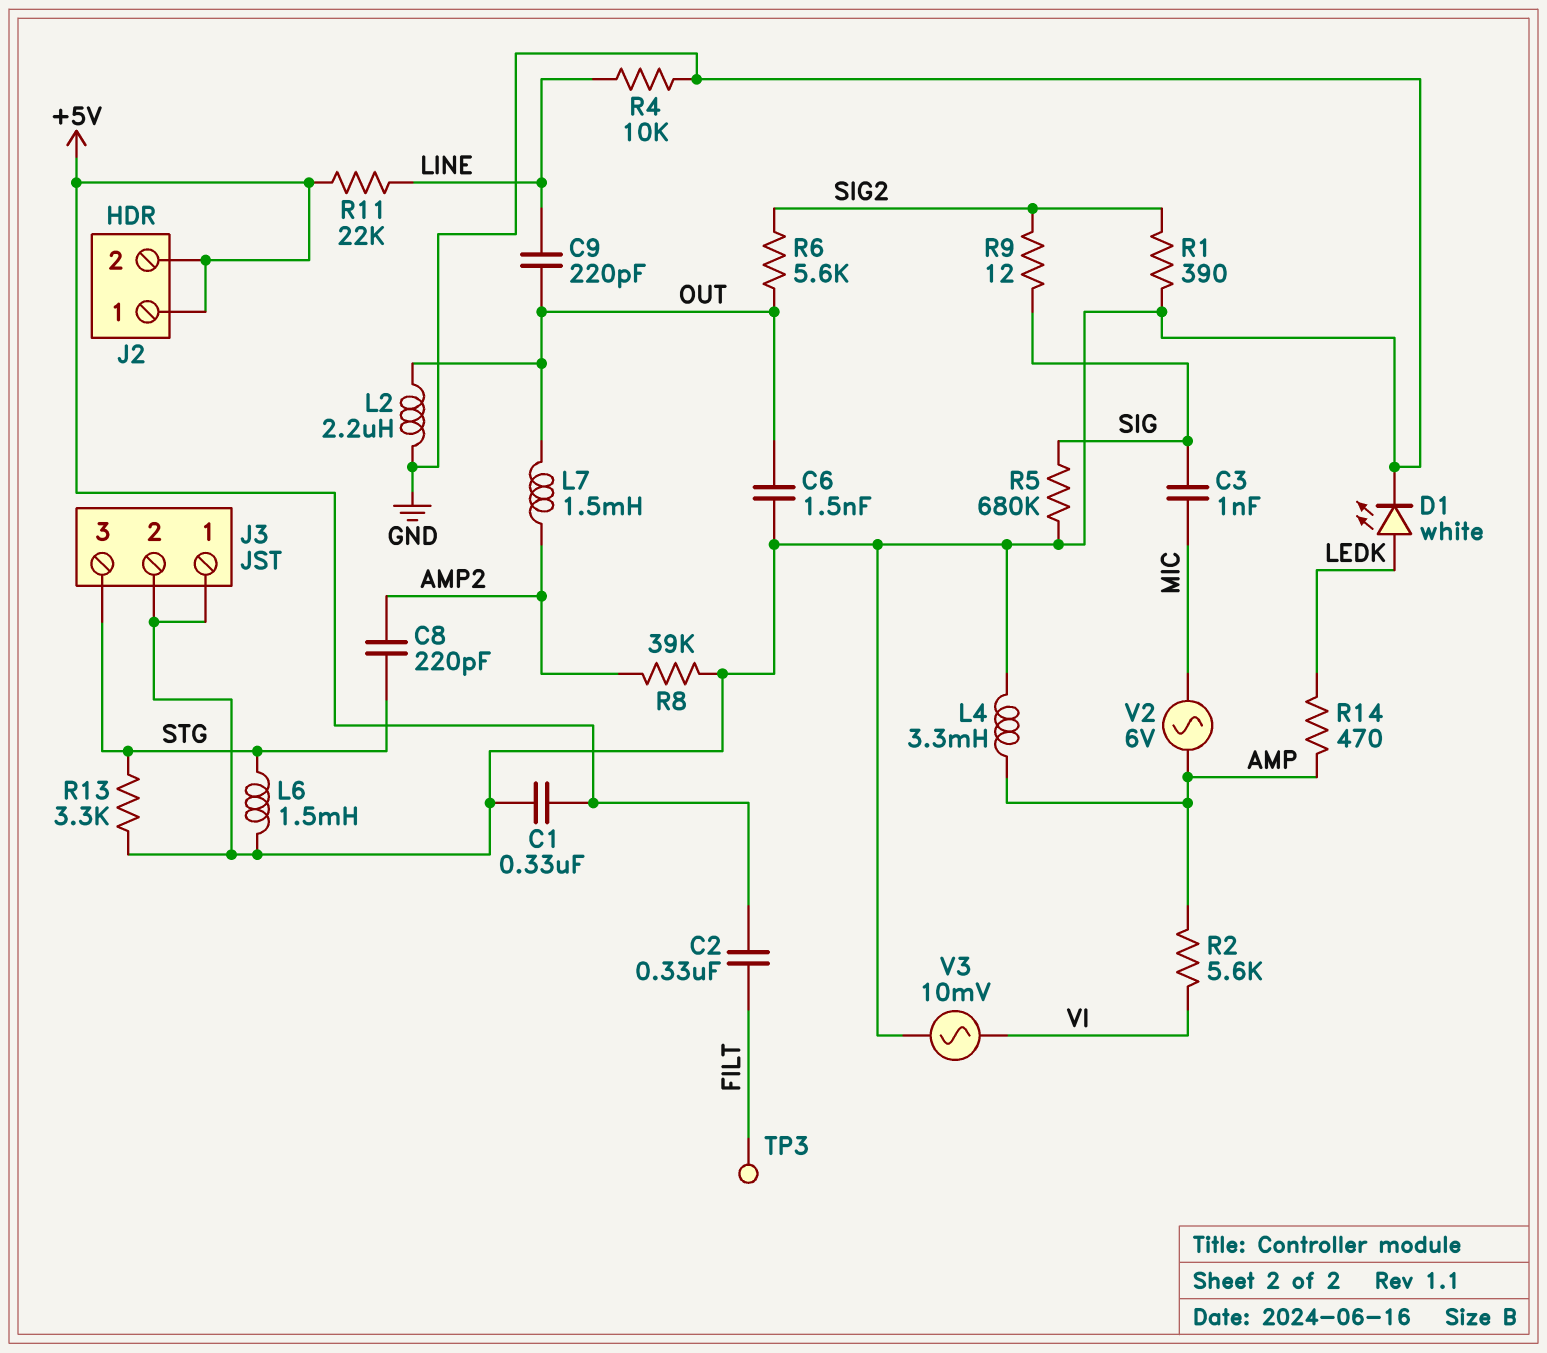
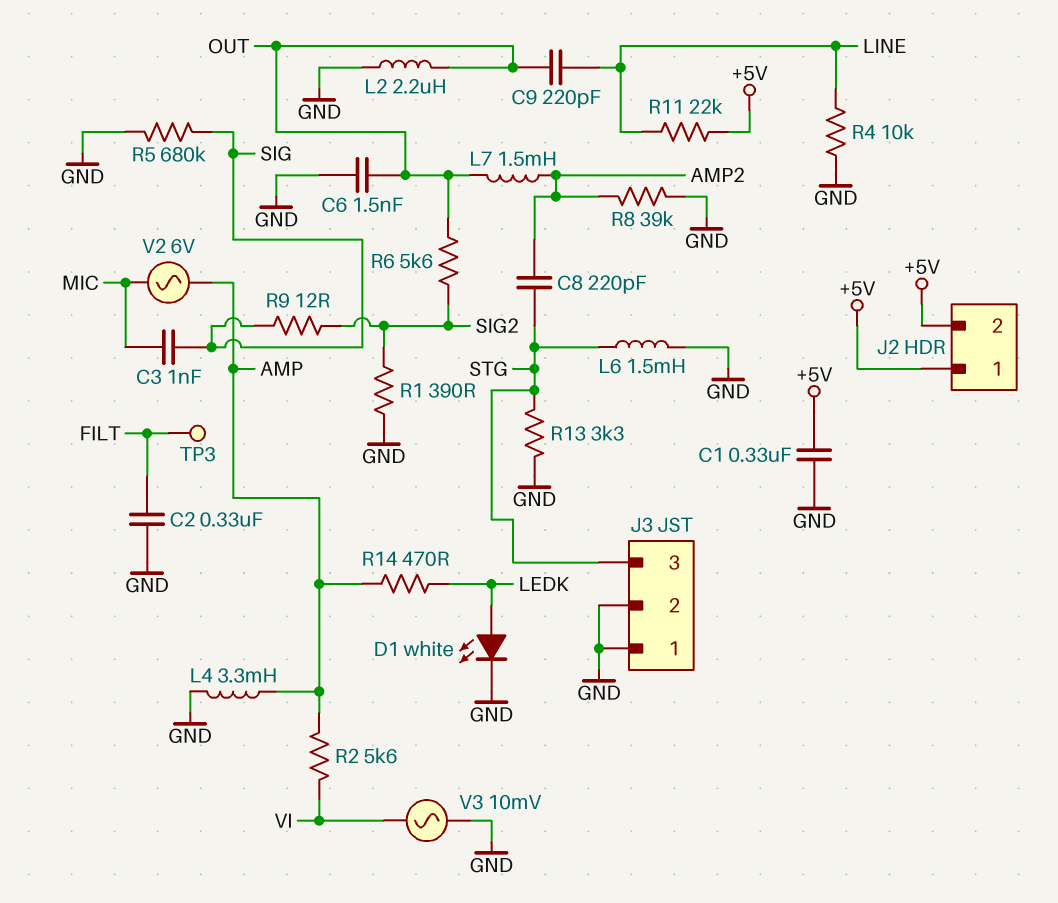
C2: 330nF (+5V, FILT) -> 330nF (FILT, GND)

